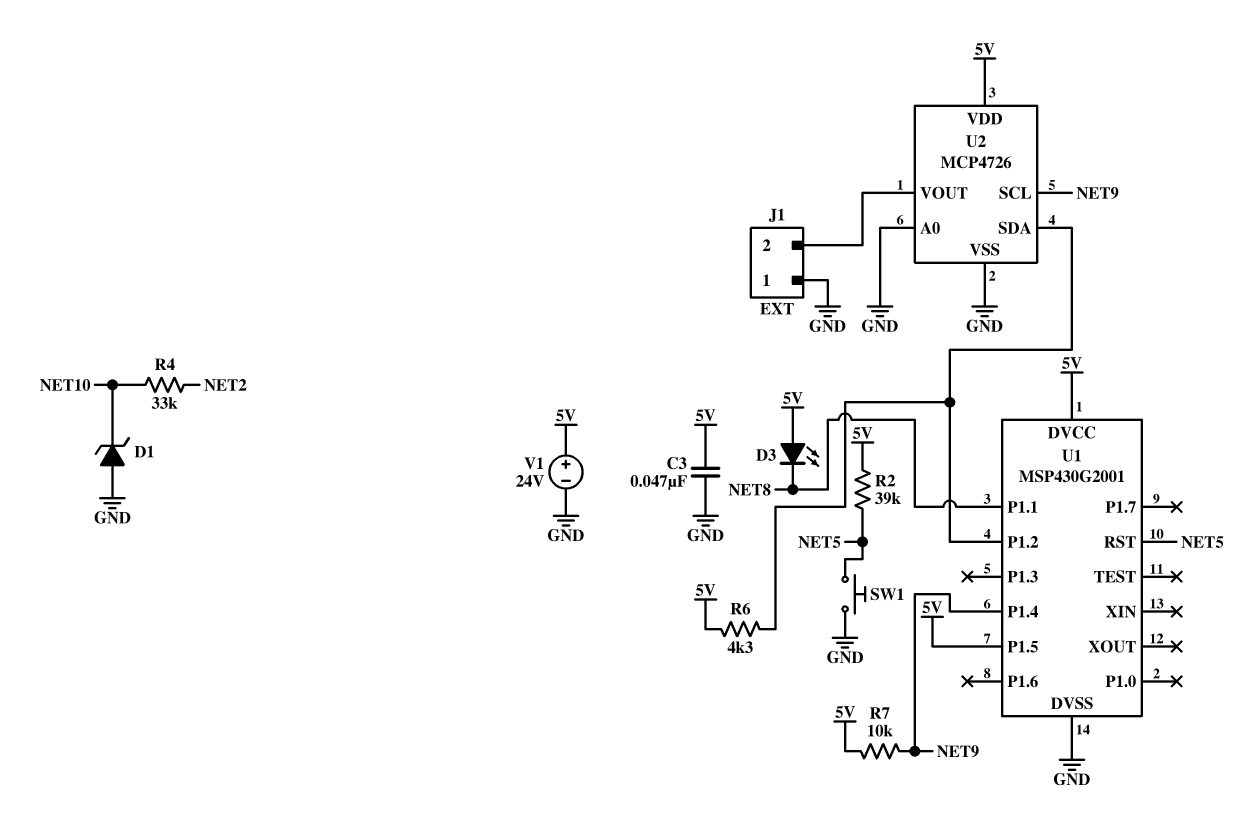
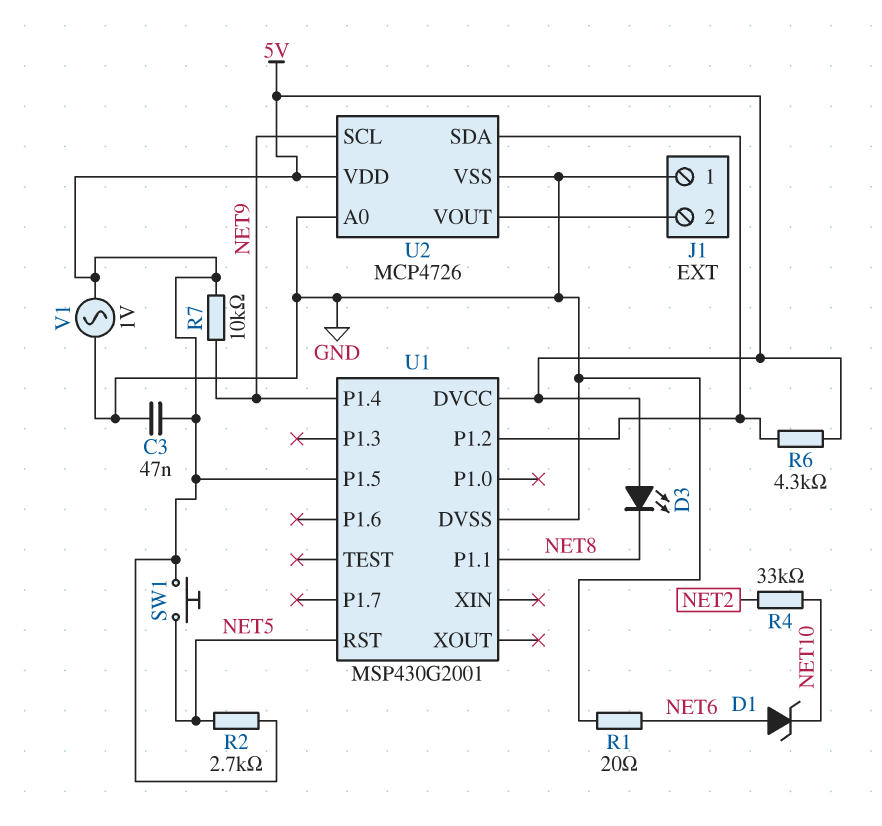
D1: zener (A GND, K NET10) -> zener (A NET6, K NET10)
R1: none -> 20 (GND, NET6)
R2: 39k (5V, NET5) -> 2.7k (5V, NET5)
SW1: button (GND, NET5) -> button (5V, NET5)
V1: 24V (plus 5V, minus GND) -> AC 1V (5V, GND)

